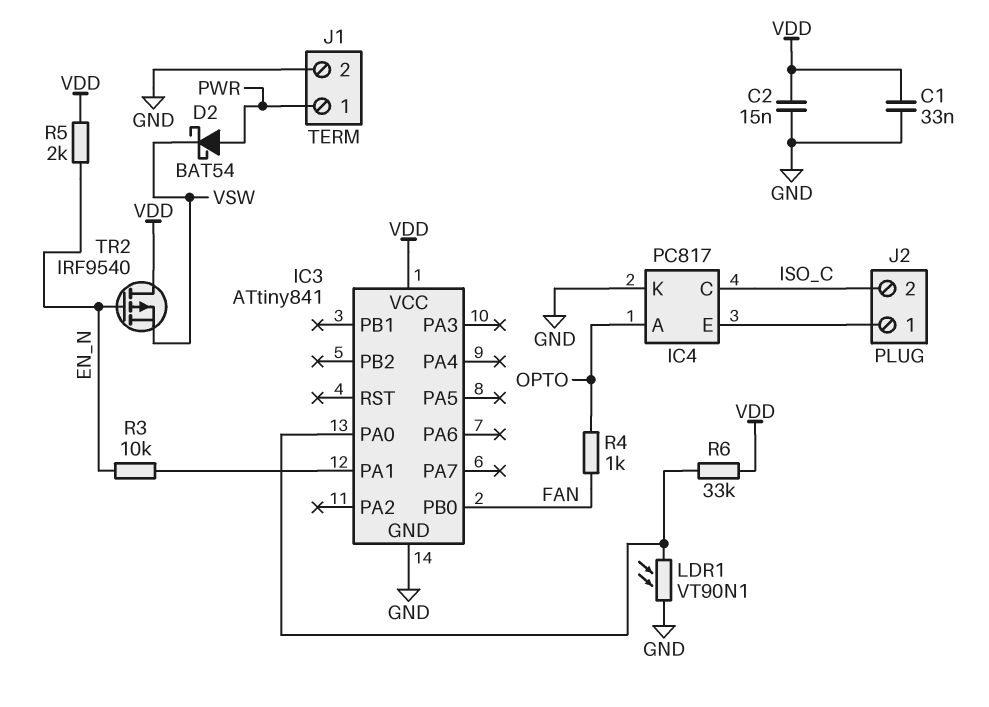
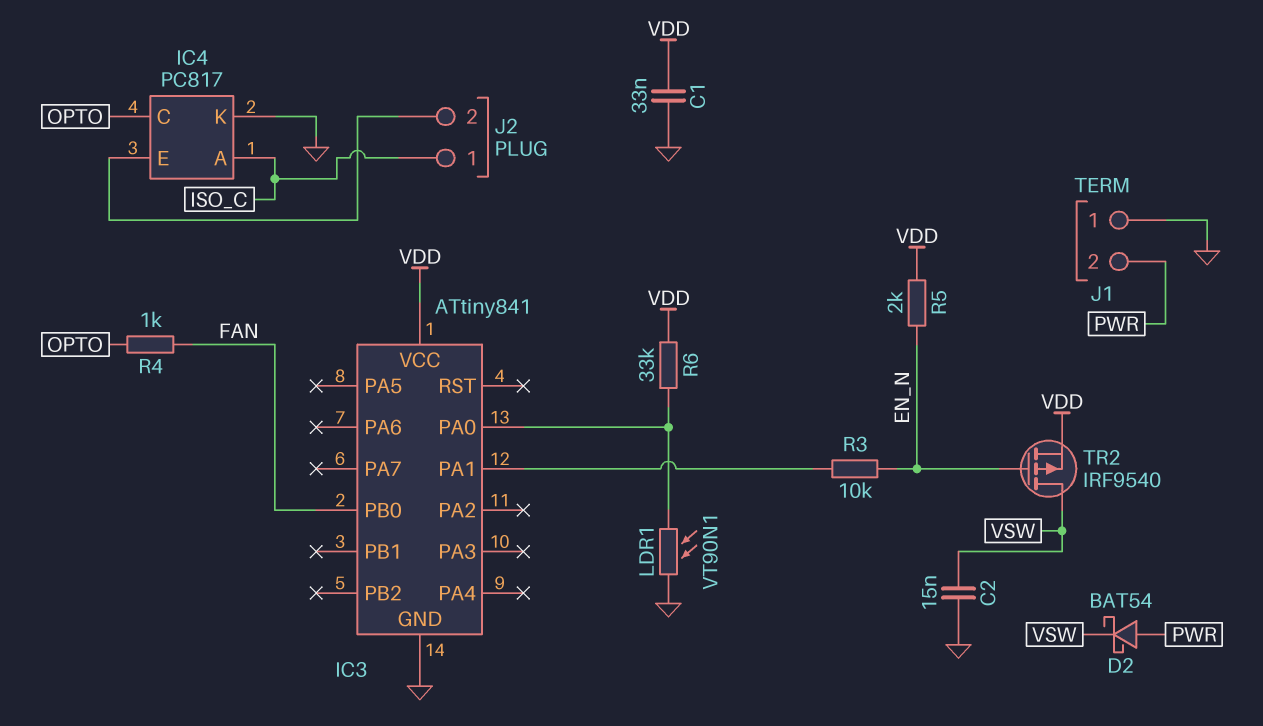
C2: 15nF (GND, VDD) -> 15nF (GND, VSW)
IC4 pin A: OPTO -> ISO_C
IC4 pin C: ISO_C -> OPTO
J1 pin 1: PWR -> GND
J1 pin 2: GND -> PWR
J2 pin 1: IC4/E -> ISO_C
J2 pin 2: ISO_C -> IC4/E
TR2: PMOS IRF9540 (G EN_N, D VDD, S VSW) -> PMOS IRF9540 (G EN_N, D VSW, S VDD)

